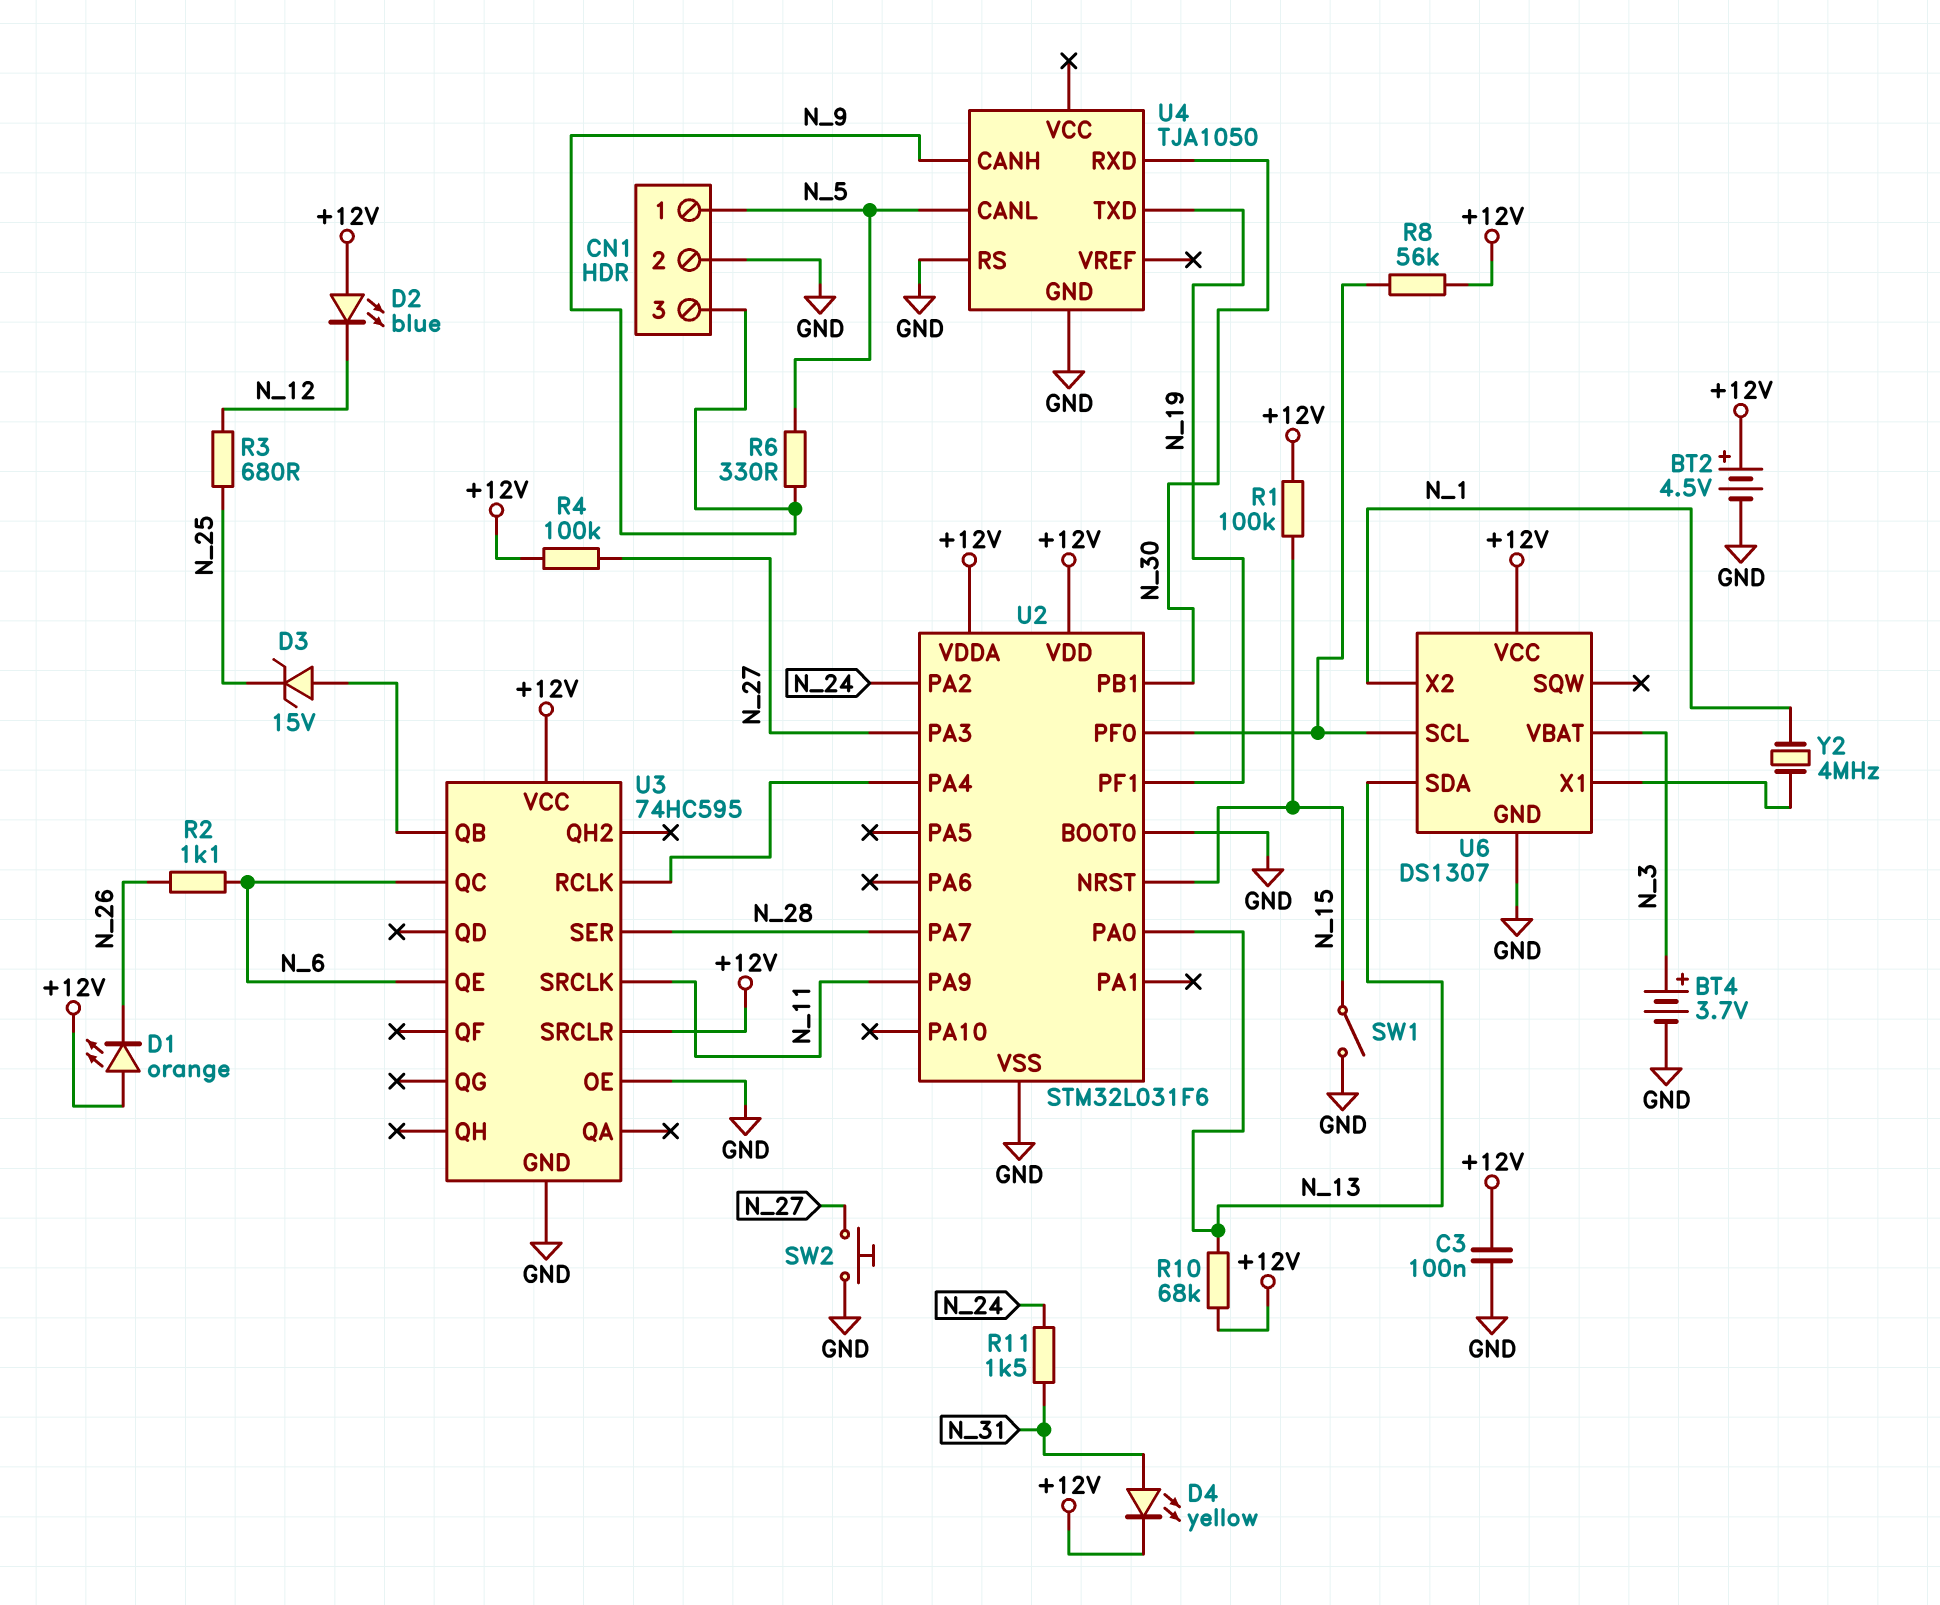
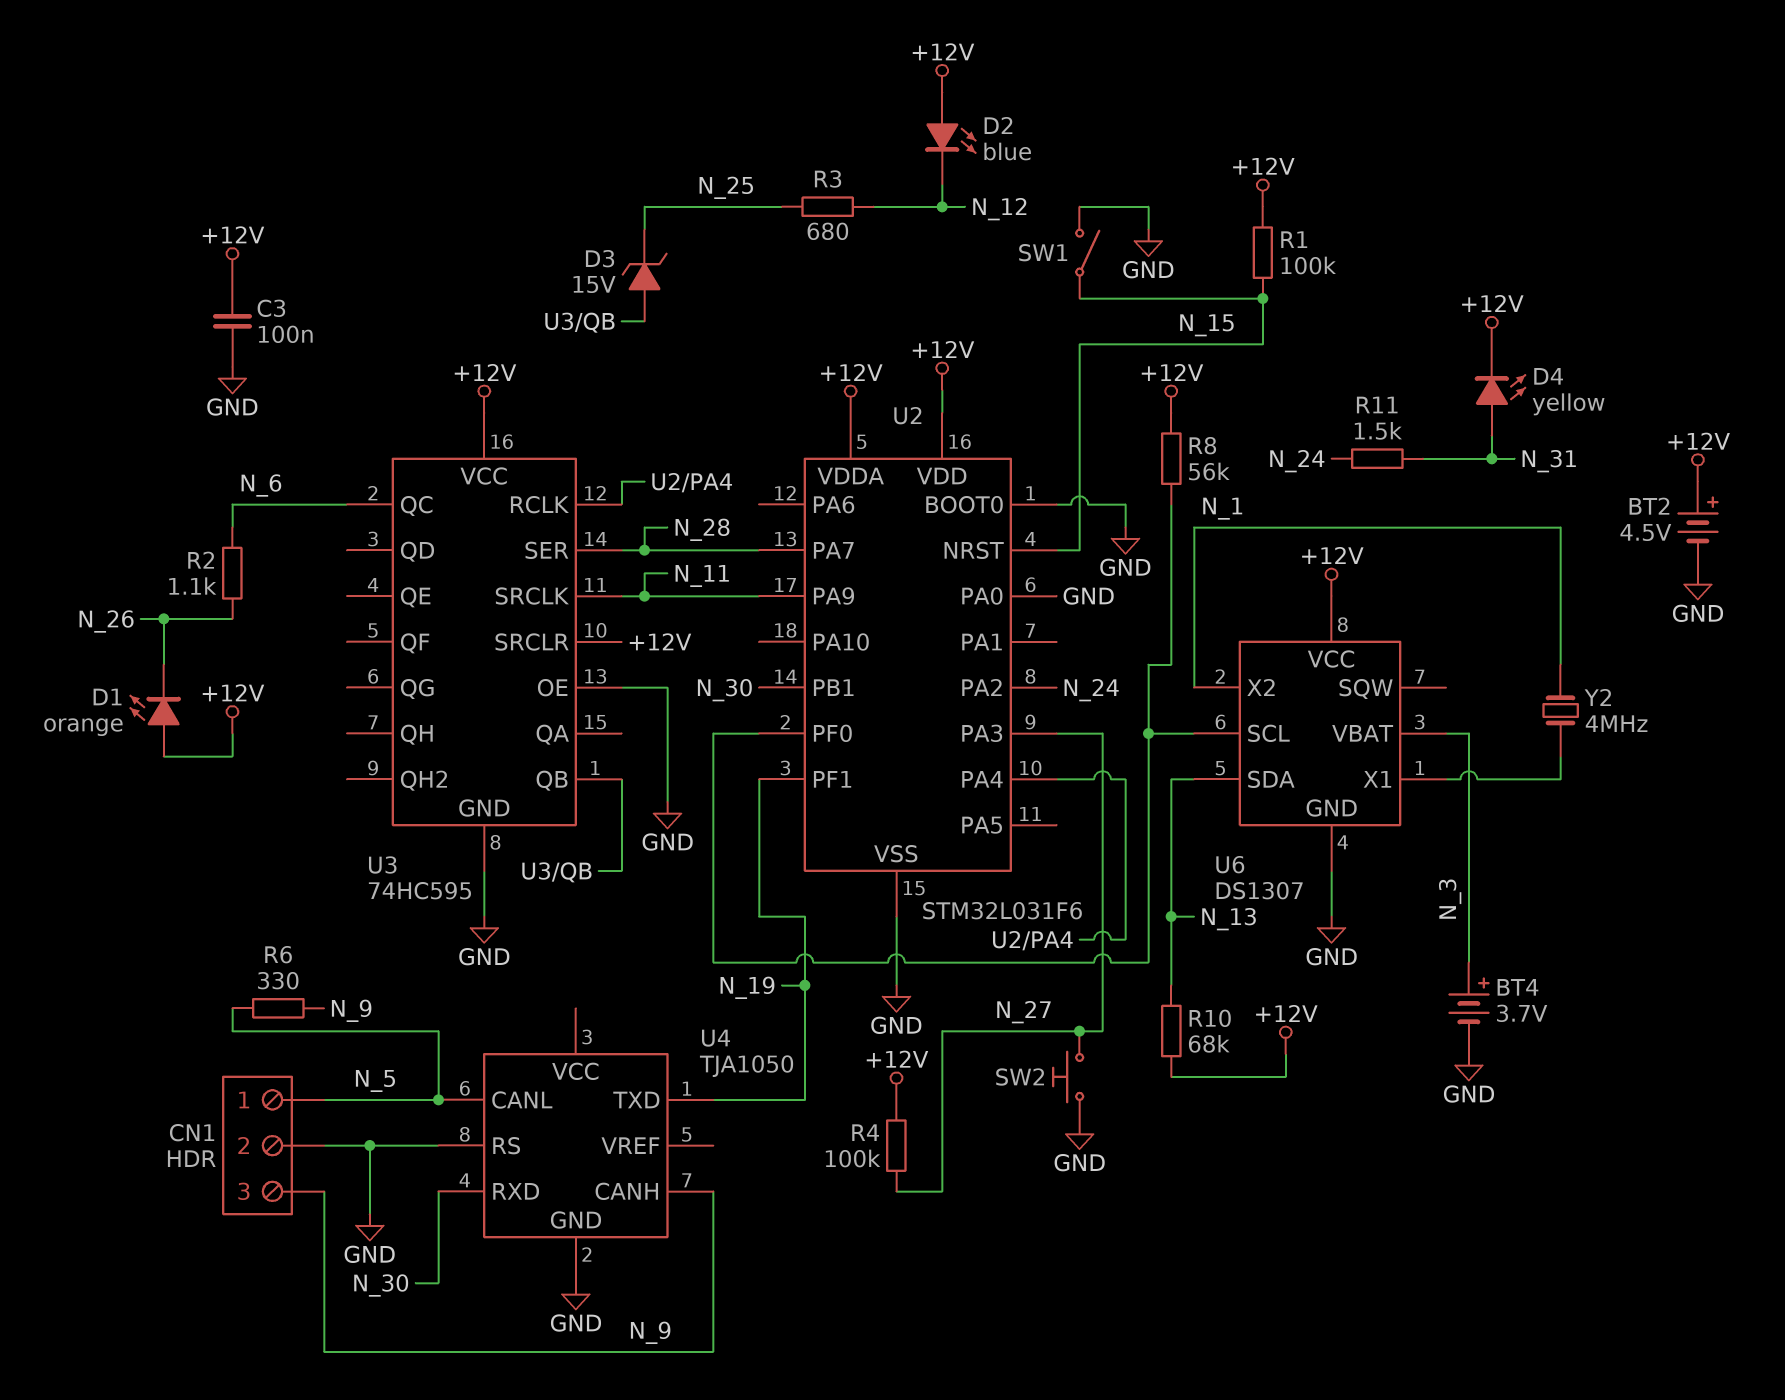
U2 pin PA0: N_13 -> GND
U3 pin QE: N_6 -> none

